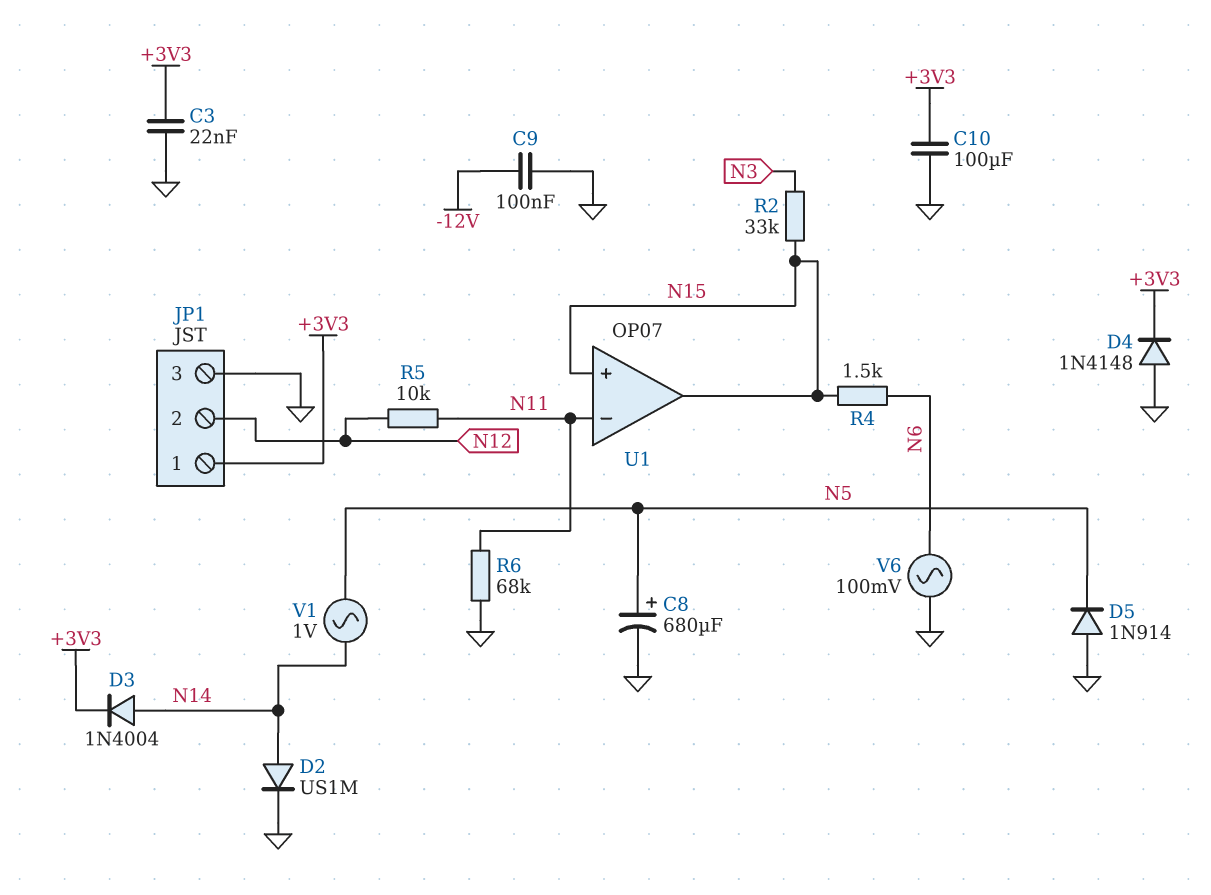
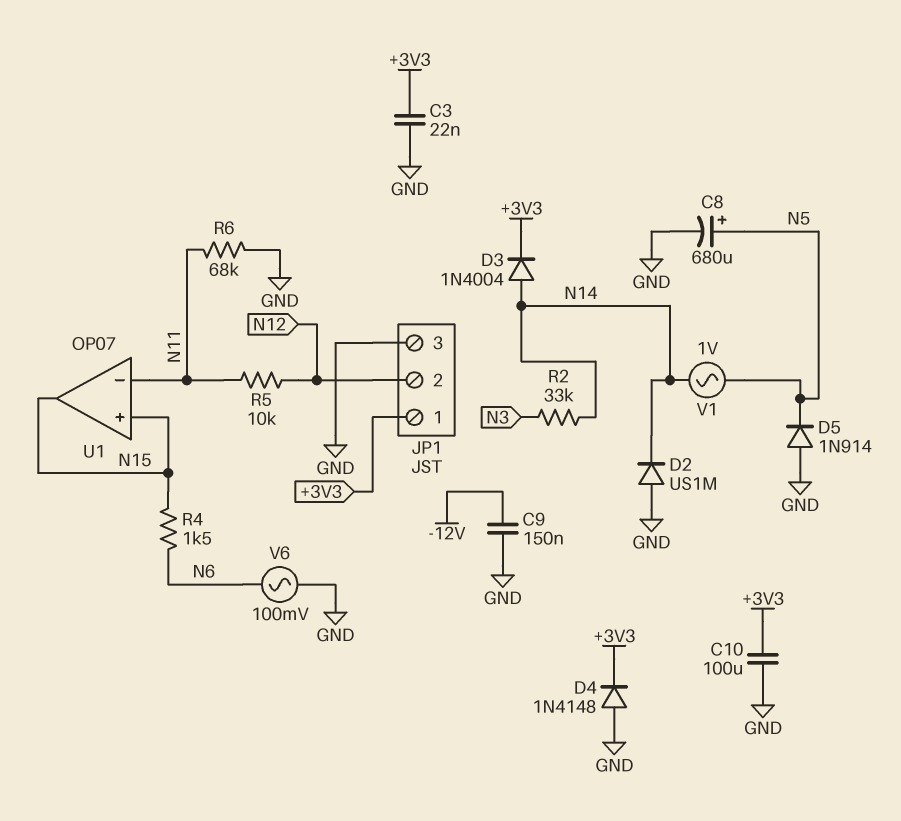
C9: 100nF (-12V, GND) -> 150nF (-12V, GND)
D2: diode US1M (A N14, K GND) -> diode US1M (A GND, K N14)
R2: 33k (N3, N15) -> 33k (N3, N14)

